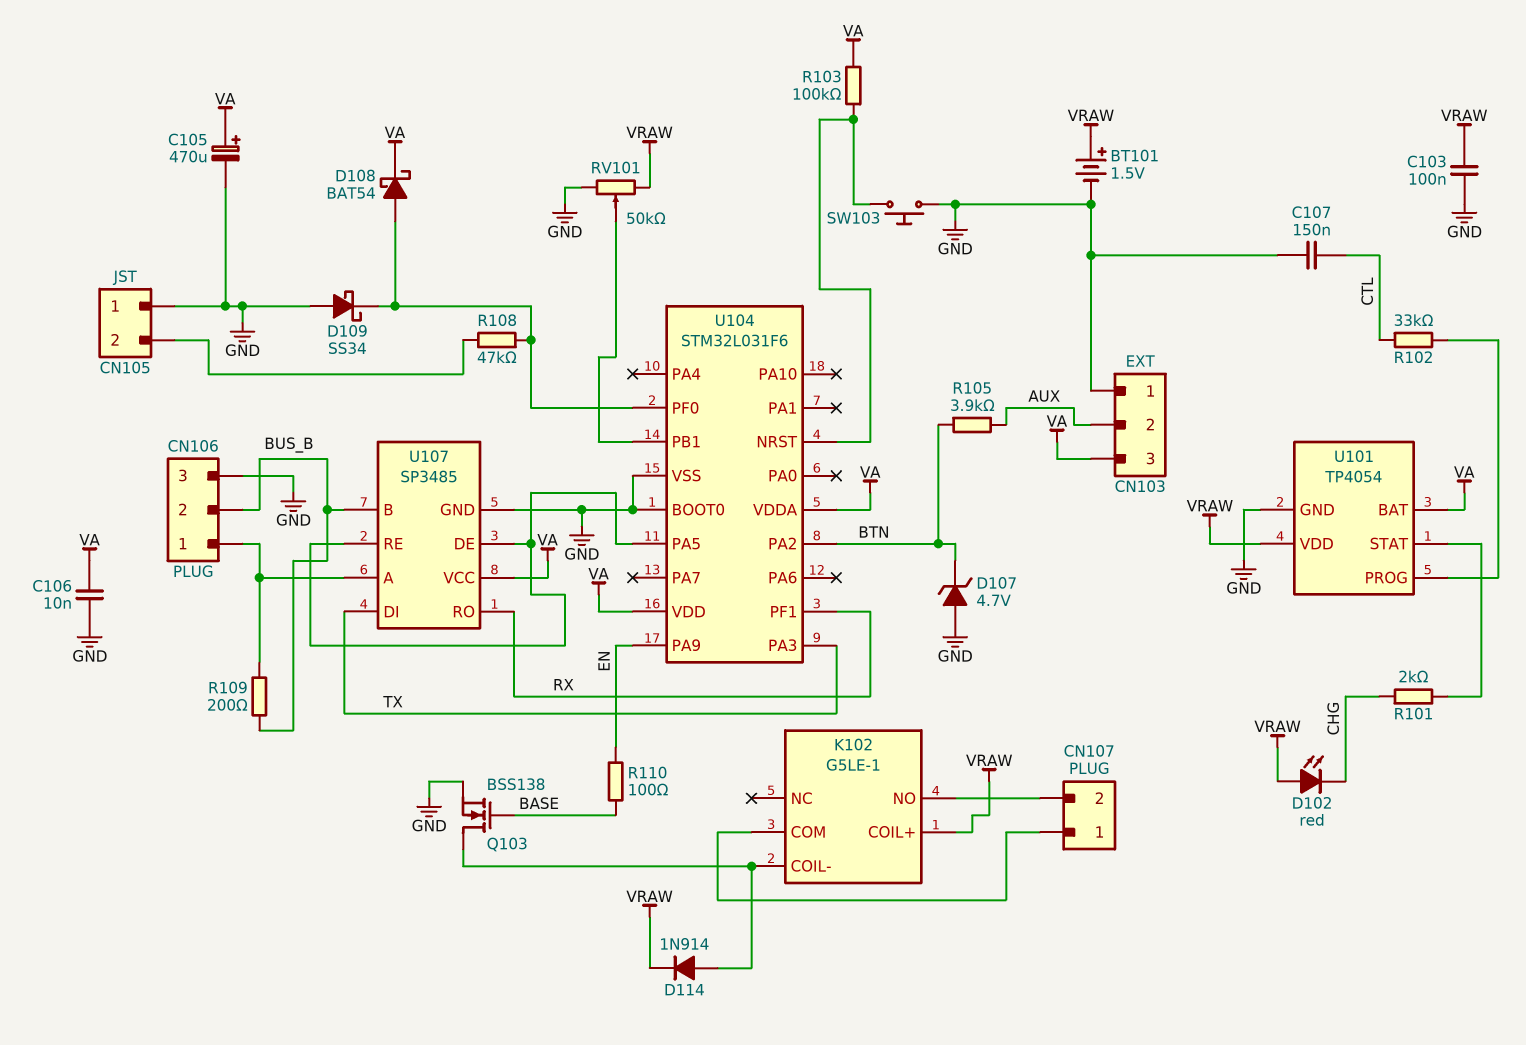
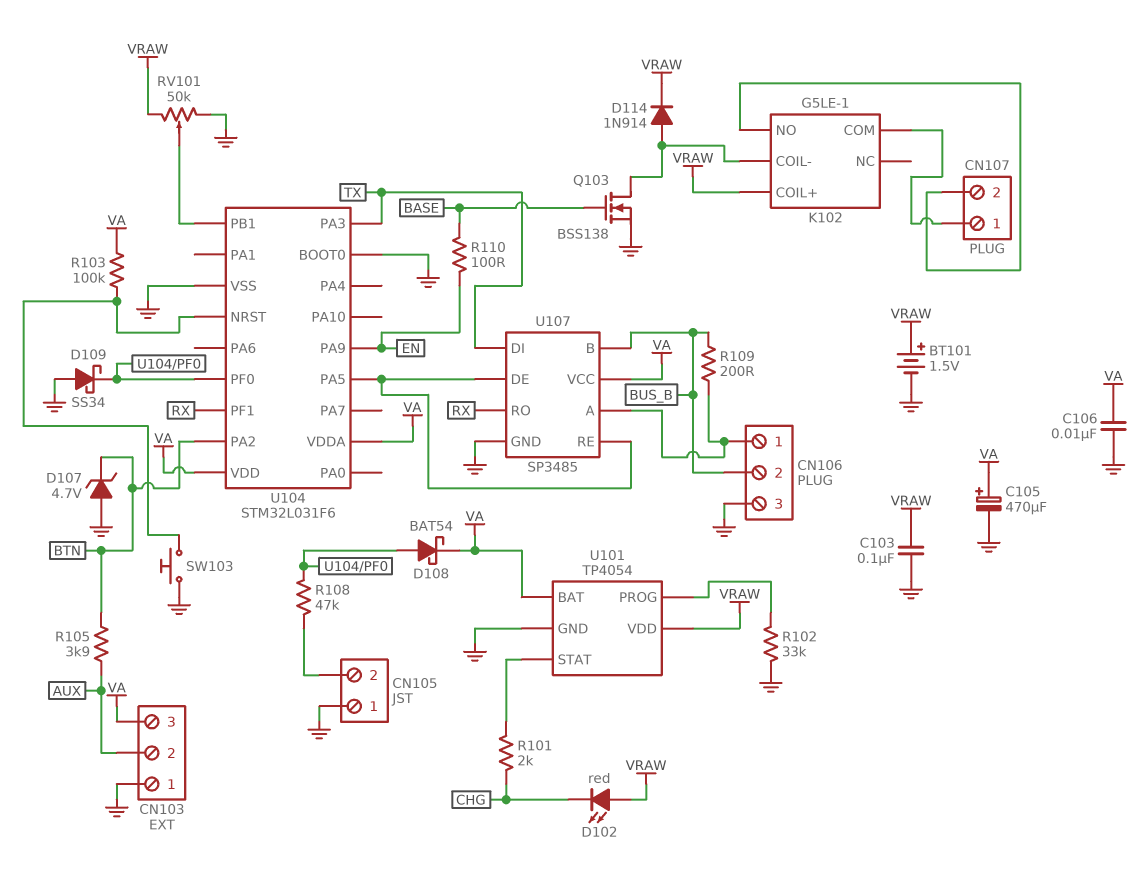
C107: 150nF (CTL, GND) -> none
R102: 33k (CTL, U101/PROG) -> 33k (GND, U101/PROG)

